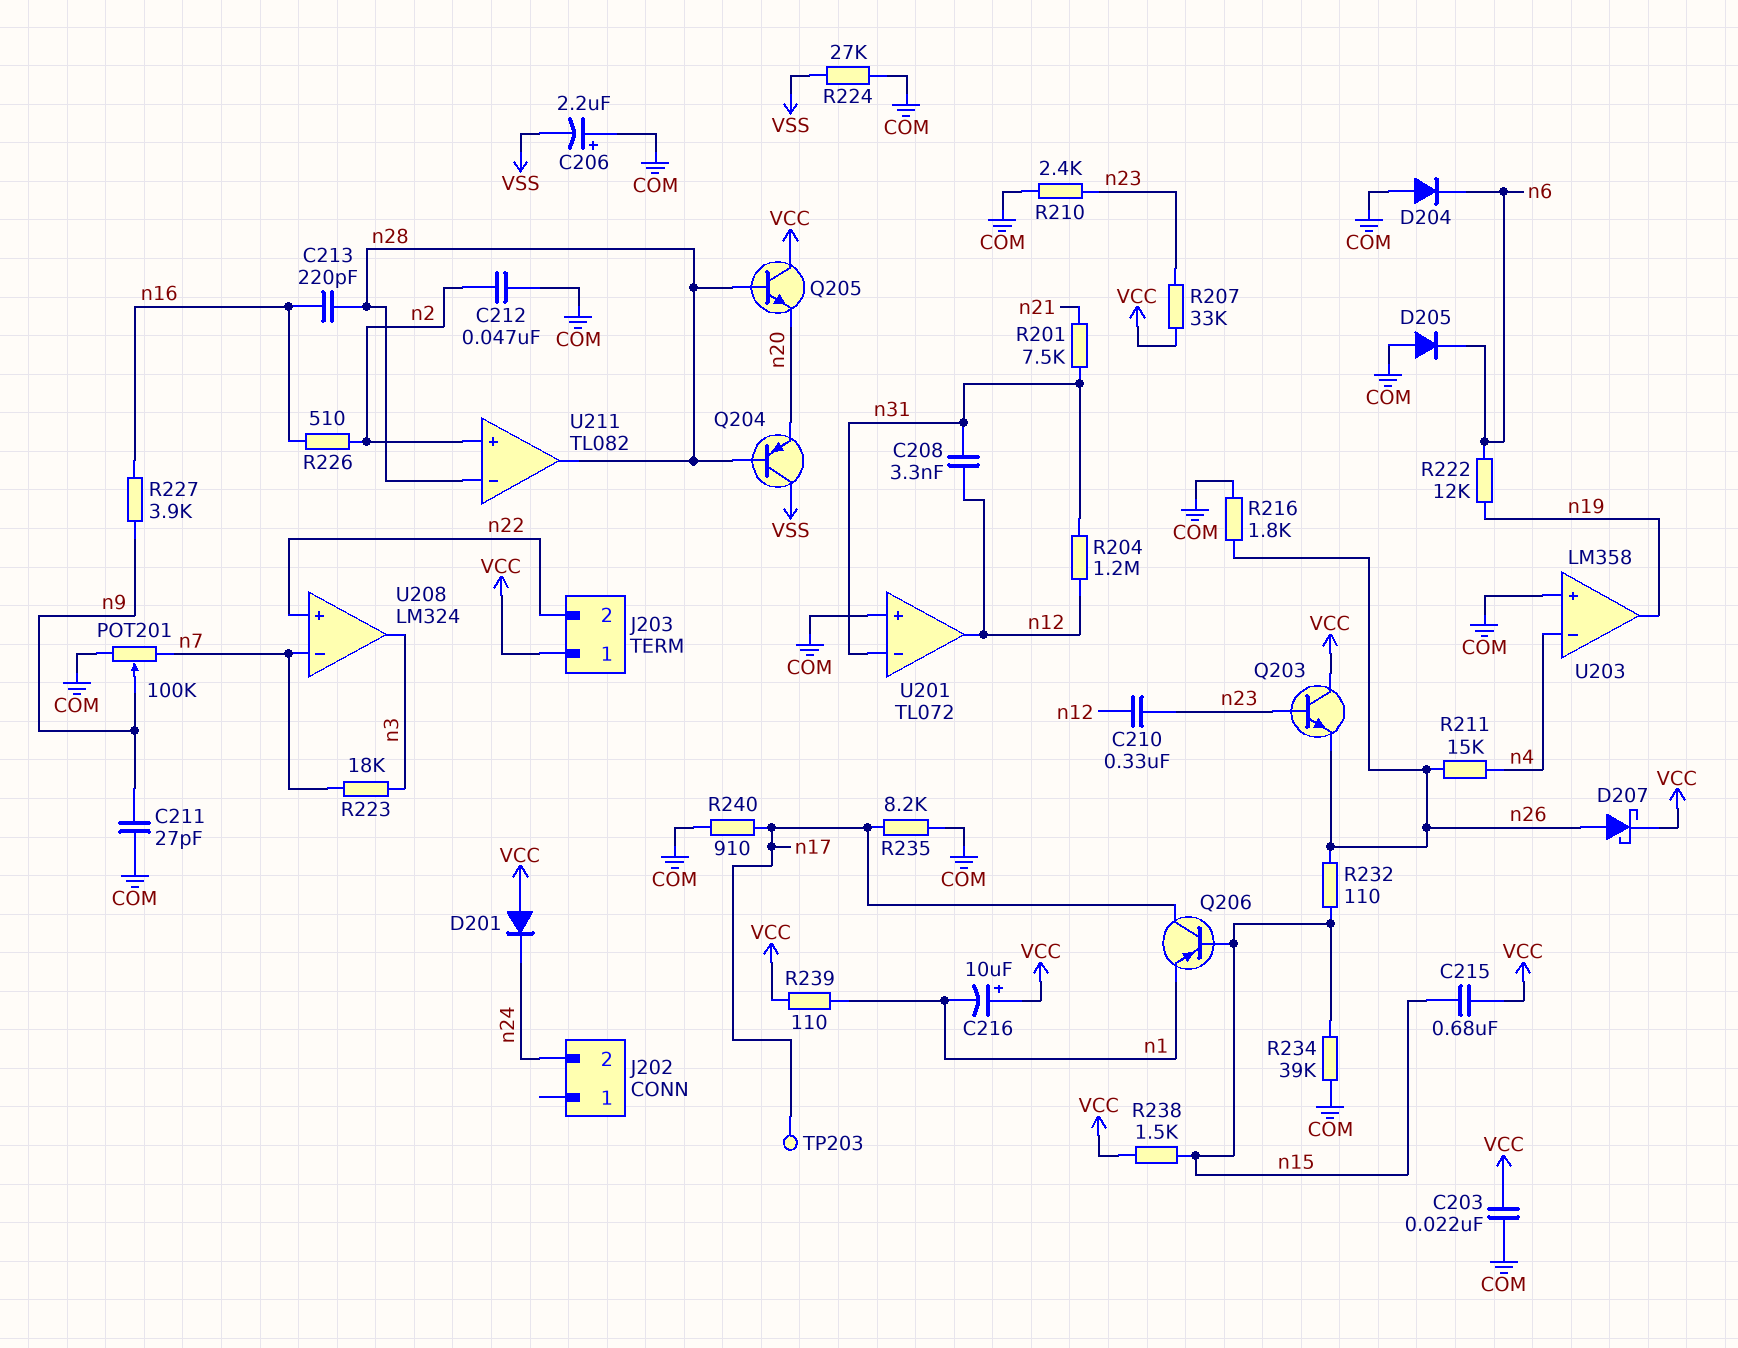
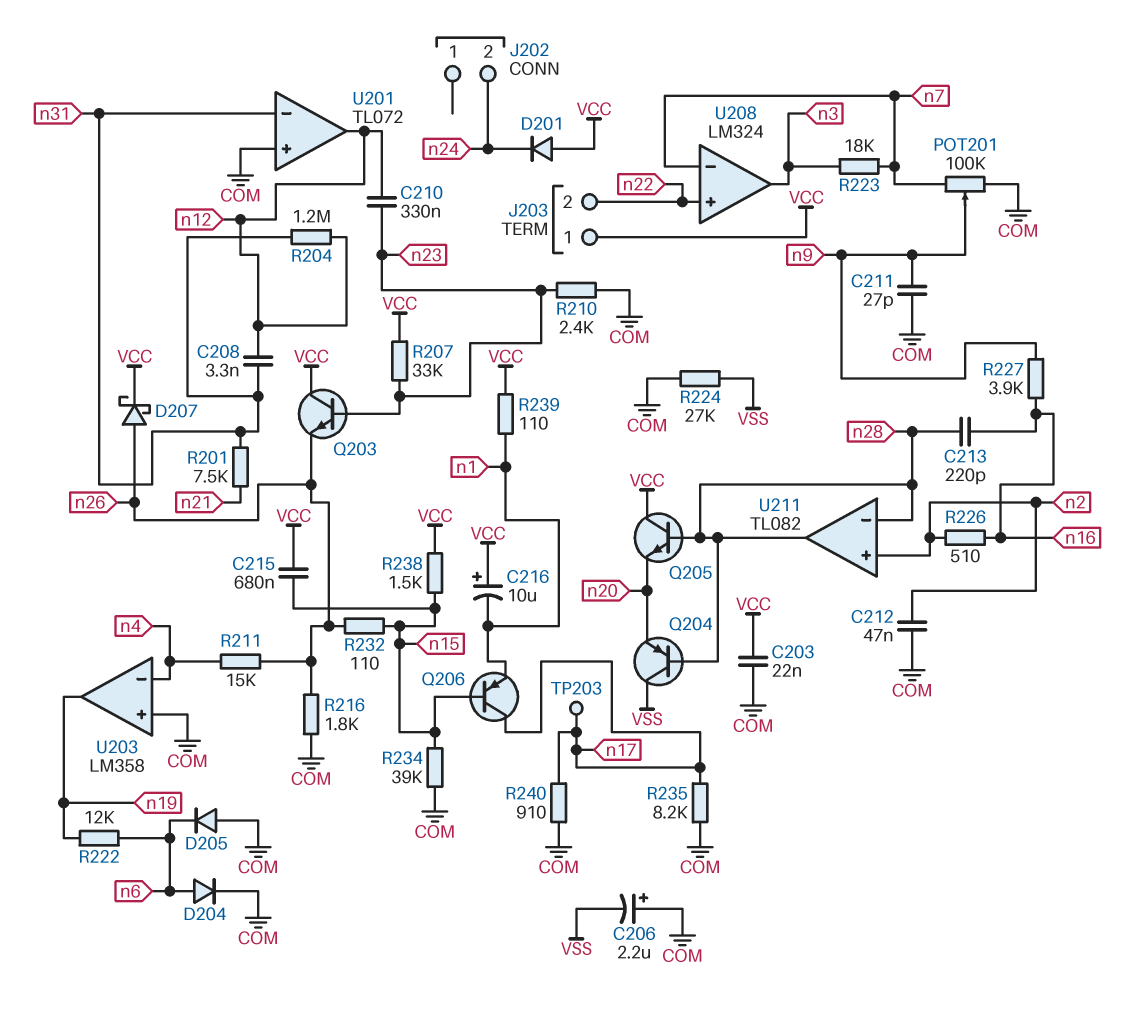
D204: diode (A COM, K n6) -> diode (A n6, K COM)

